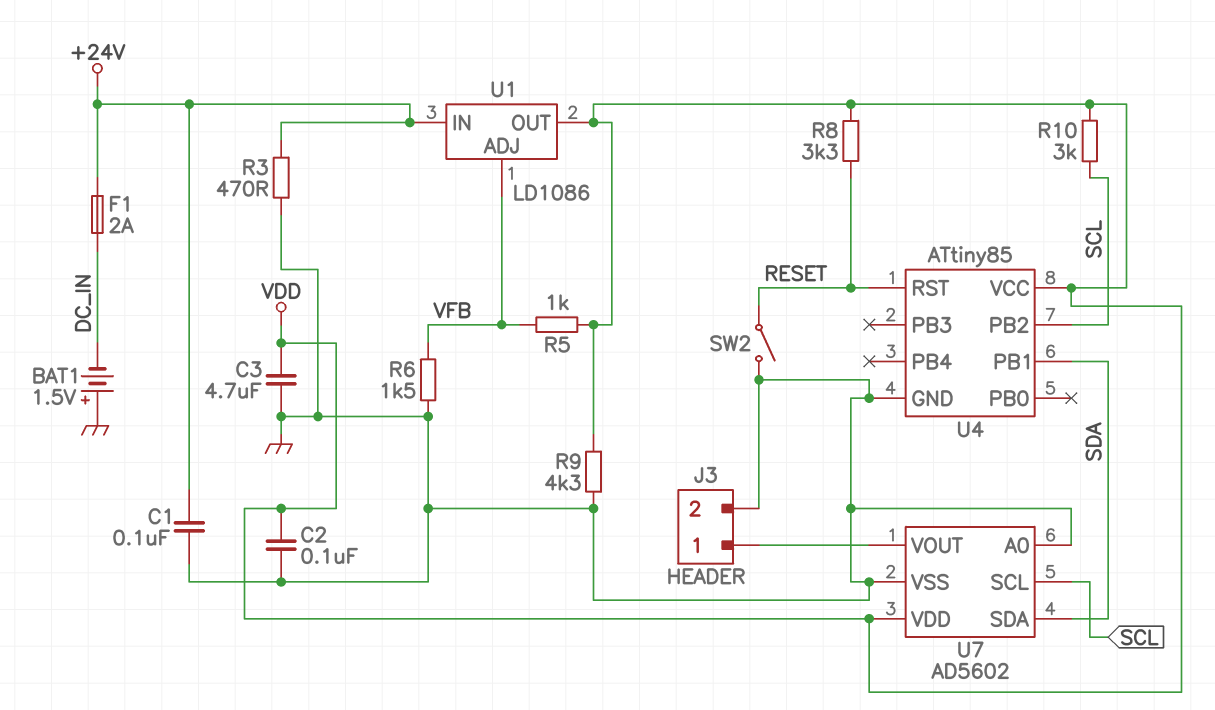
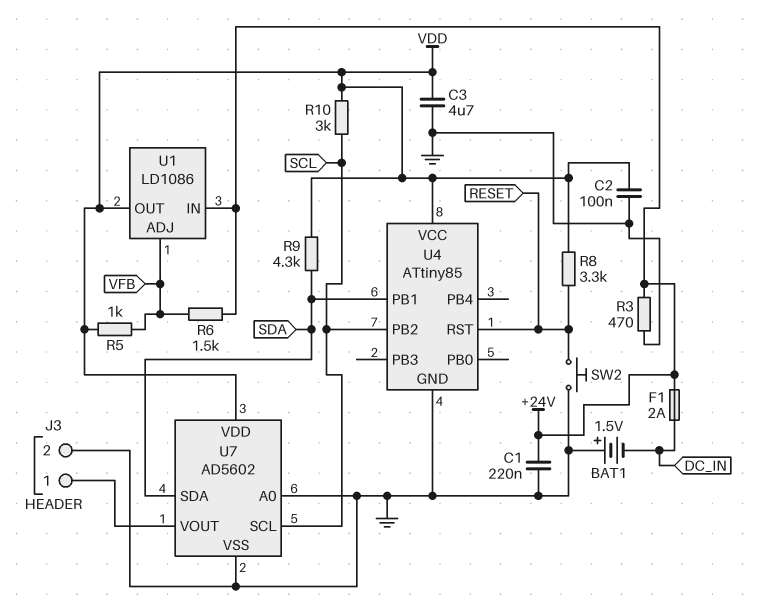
C1: 100nF (+24V, GND) -> 220nF (+24V, GND)
R6: 1.5k (GND, VFB) -> 1.5k (+24V, VFB)
R9: 4.3k (GND, VDD) -> 4.3k (SDA, VDD)
SW2: switch (GND, RESET) -> button (GND, RESET)

